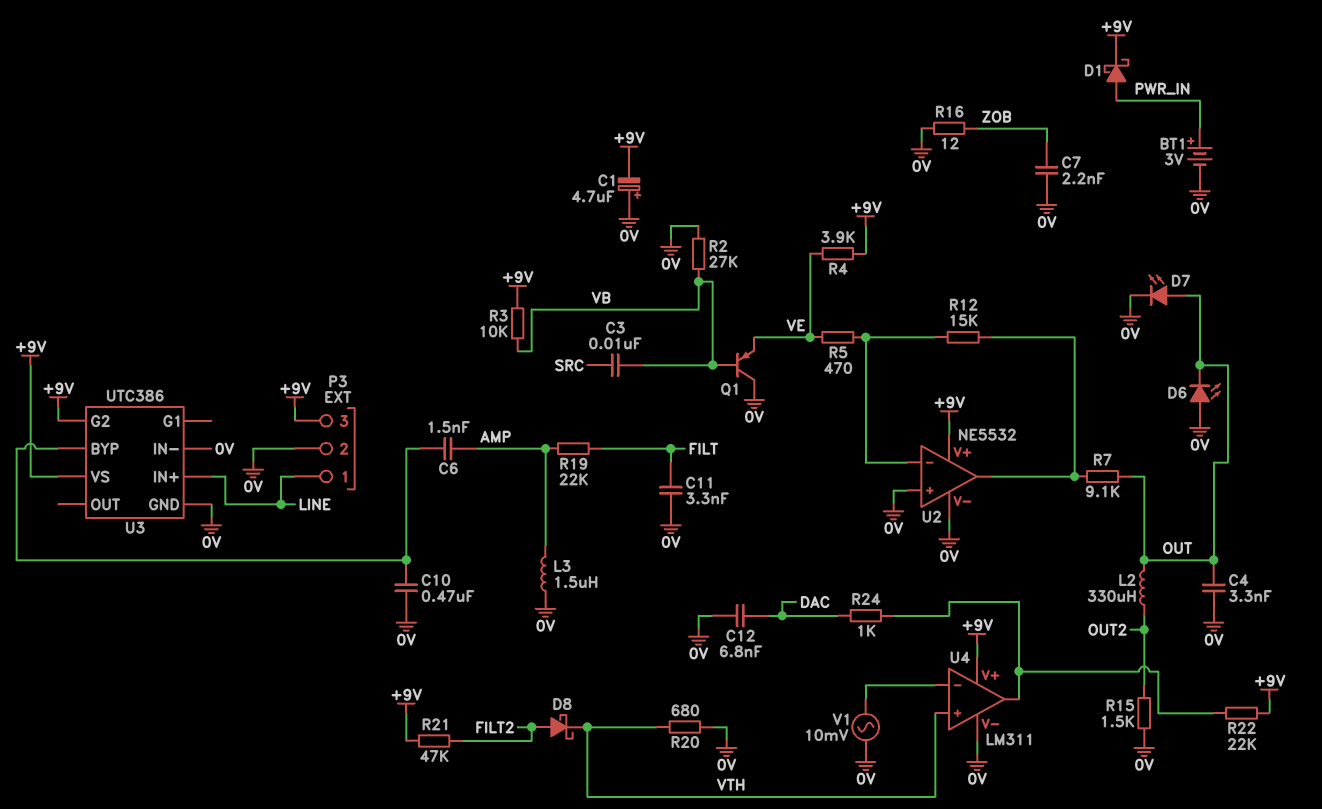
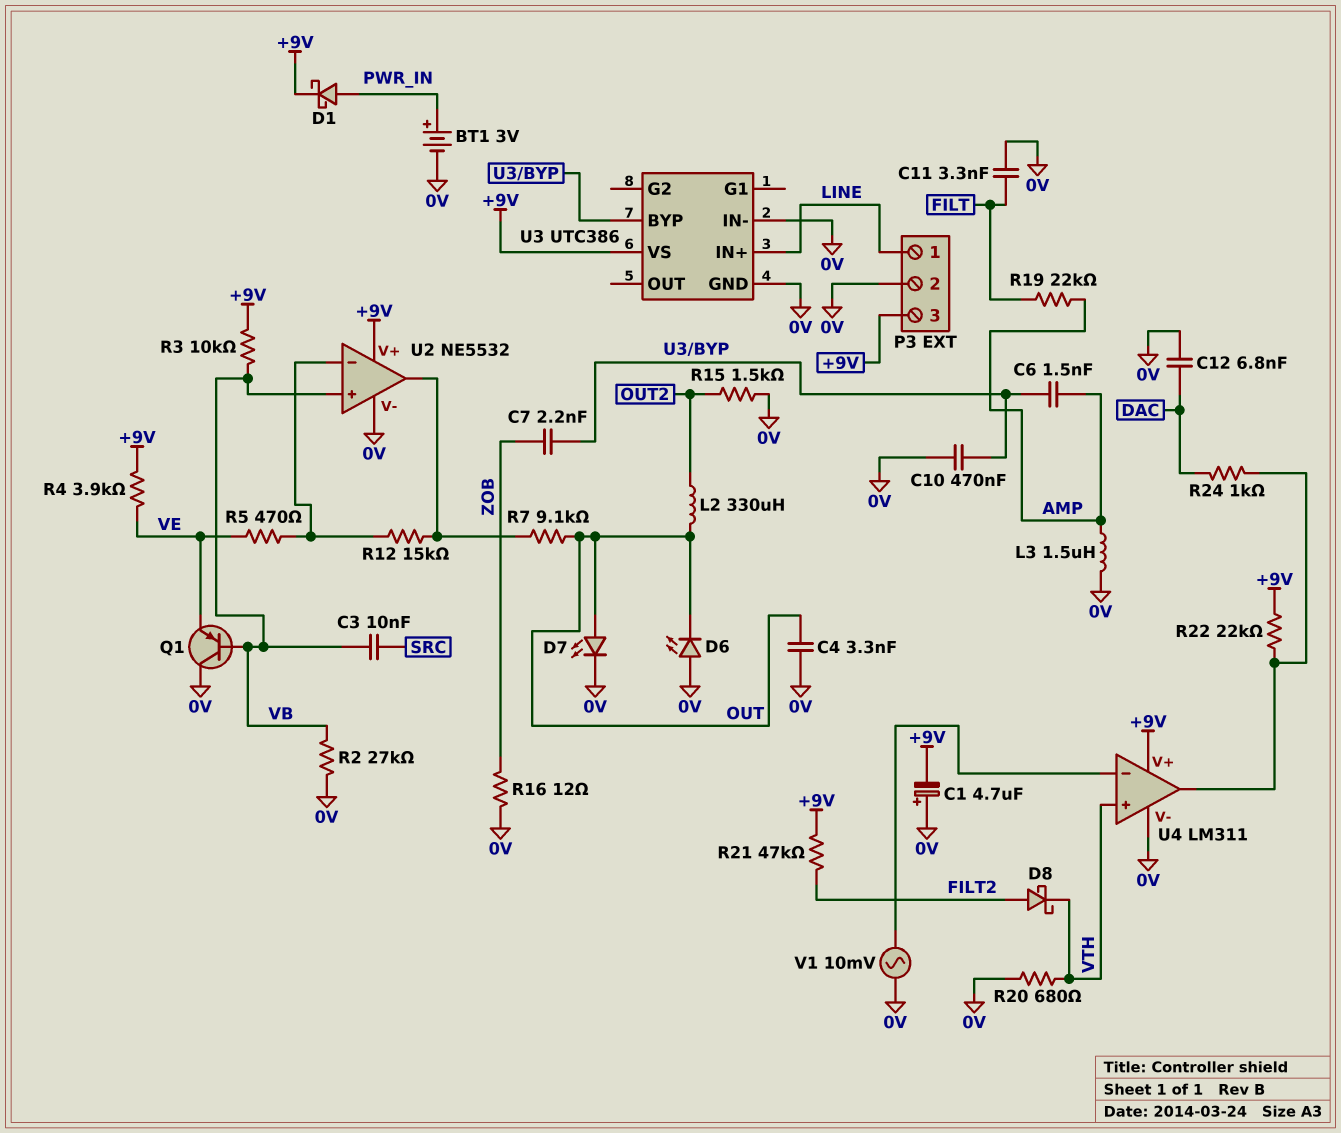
C7: 2.2nF (0V, ZOB) -> 2.2nF (U3/BYP, ZOB)
U2 pin in+: 0V -> VB
U3 pin G2: +9V -> none

